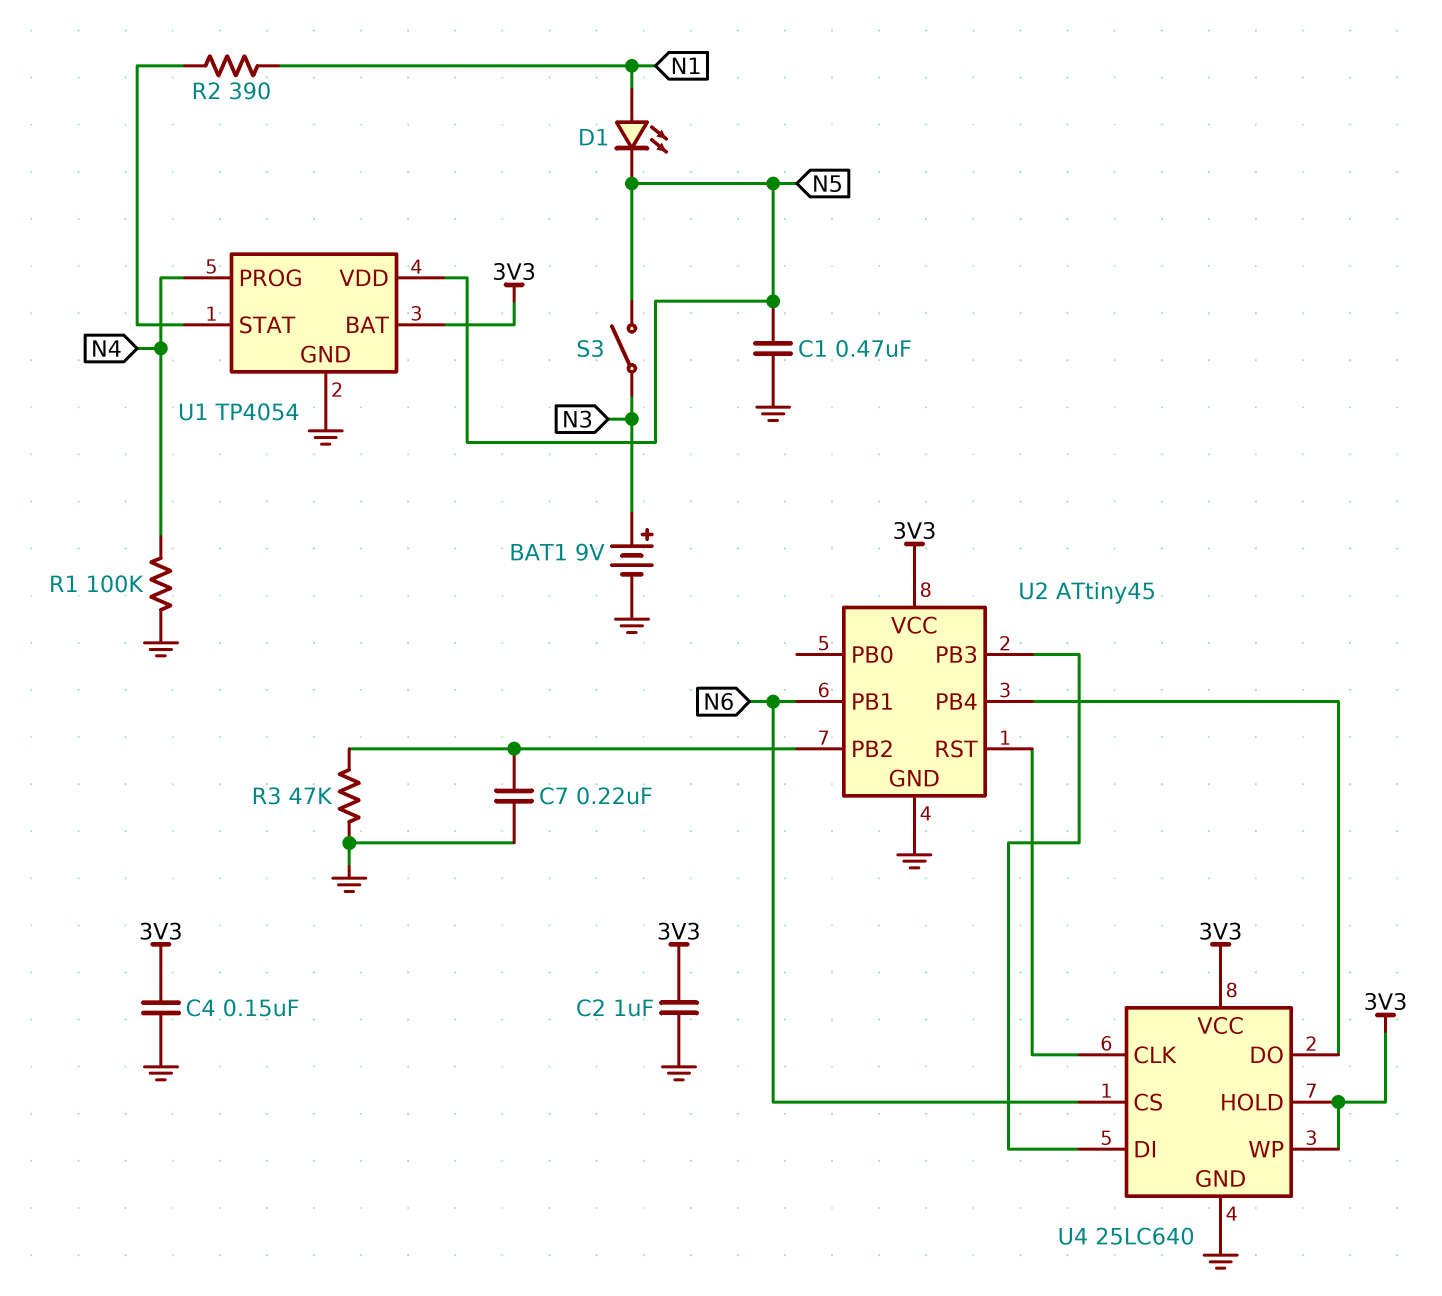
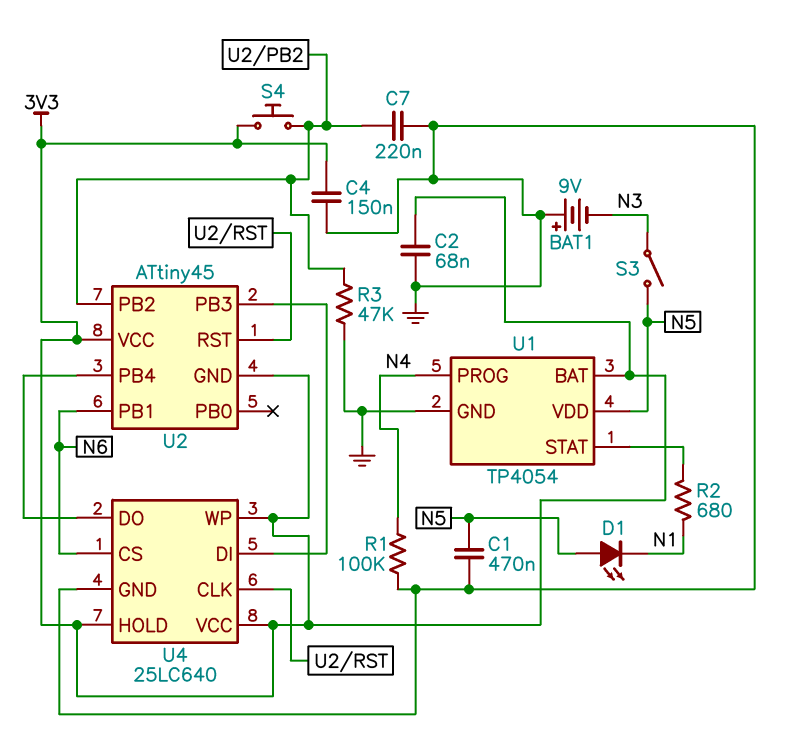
BAT1: 9V (plus N3, minus GND) -> 9V (plus GND, minus N3)
C2: 1uF (3V3, GND) -> 68nF (3V3, GND)
D1: LED (A N1, K N5) -> LED (A N5, K N1)
R2: 390 (N1, U1/STAT) -> 680 (N1, U1/STAT)
S4: none -> button (3V3, U2/PB2)
U2 pin GND: GND -> 3V3

